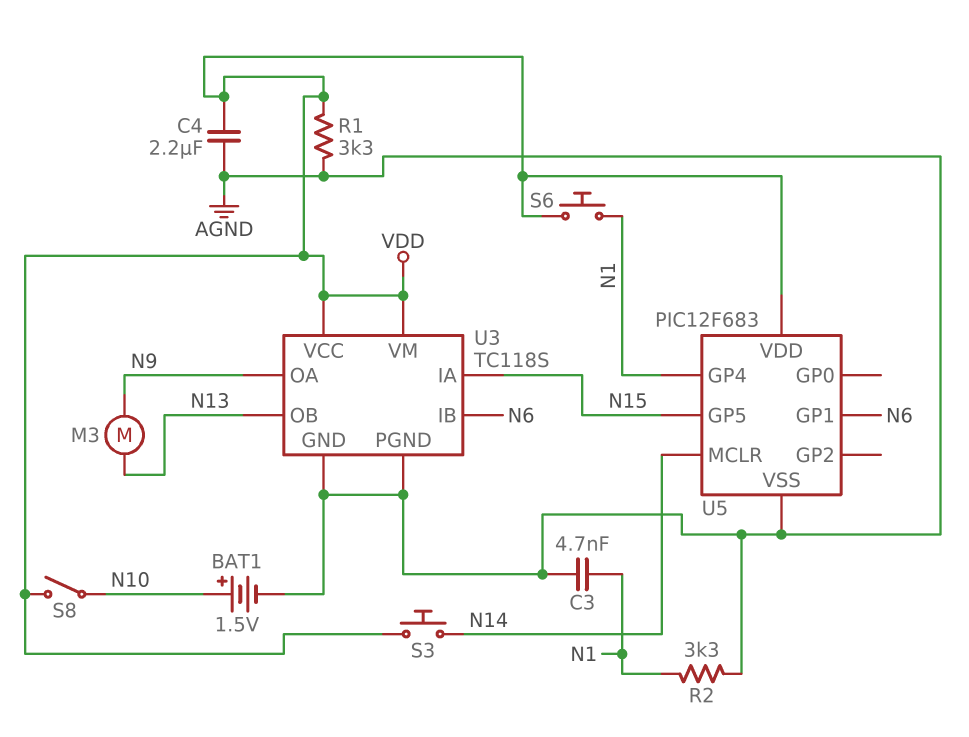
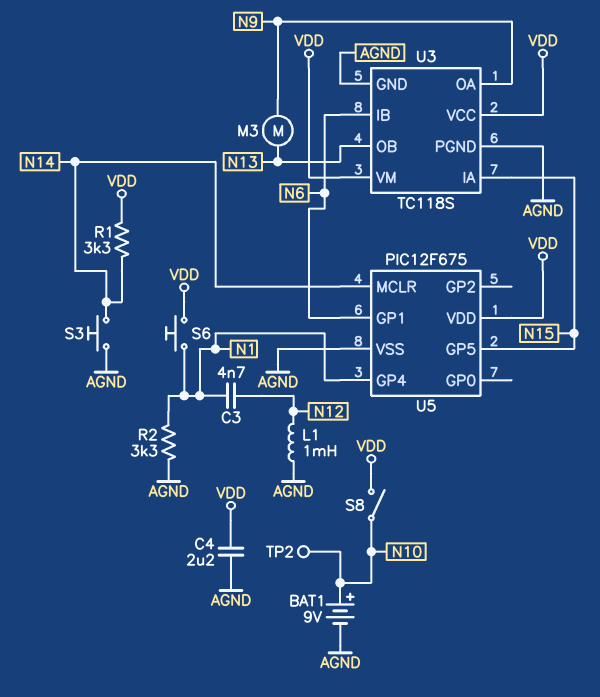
BAT1: 1.5V (plus N10, minus AGND) -> 9V (plus N10, minus AGND)
C3: 4.7nF (AGND, N1) -> 4.7nF (N1, N12)
L1: none -> 1mH (AGND, N12)
R1: 3.3k (AGND, VDD) -> 3.3k (N14, VDD)
S3: button (N14, VDD) -> button (AGND, N14)
TP2: none -> test point (N10)
U5: PIC12F683 -> PIC12F675

